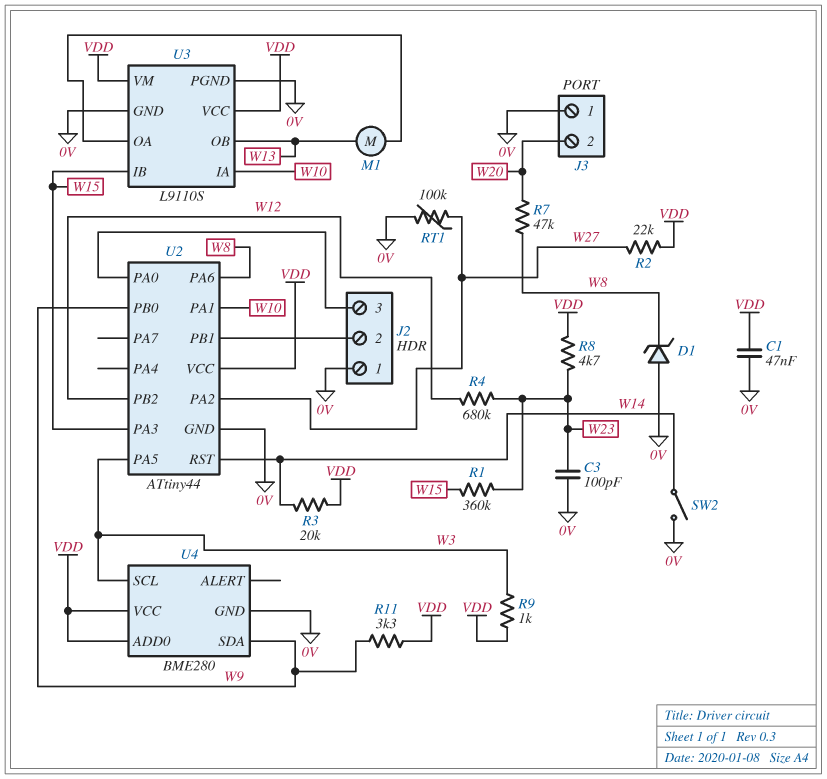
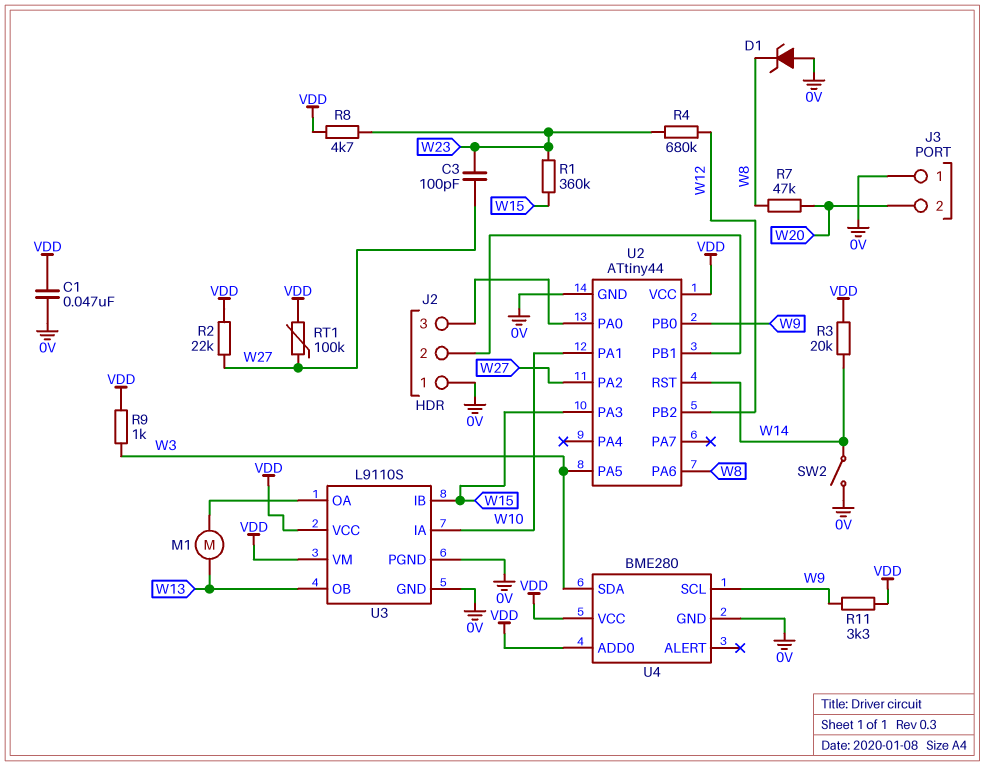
C3: 100pF (0V, W23) -> 100pF (W23, W27)
RT1: 100k (0V, W27) -> 100k (VDD, W27)
U4 pin SCL: W3 -> W9
U4 pin SDA: W9 -> W3

